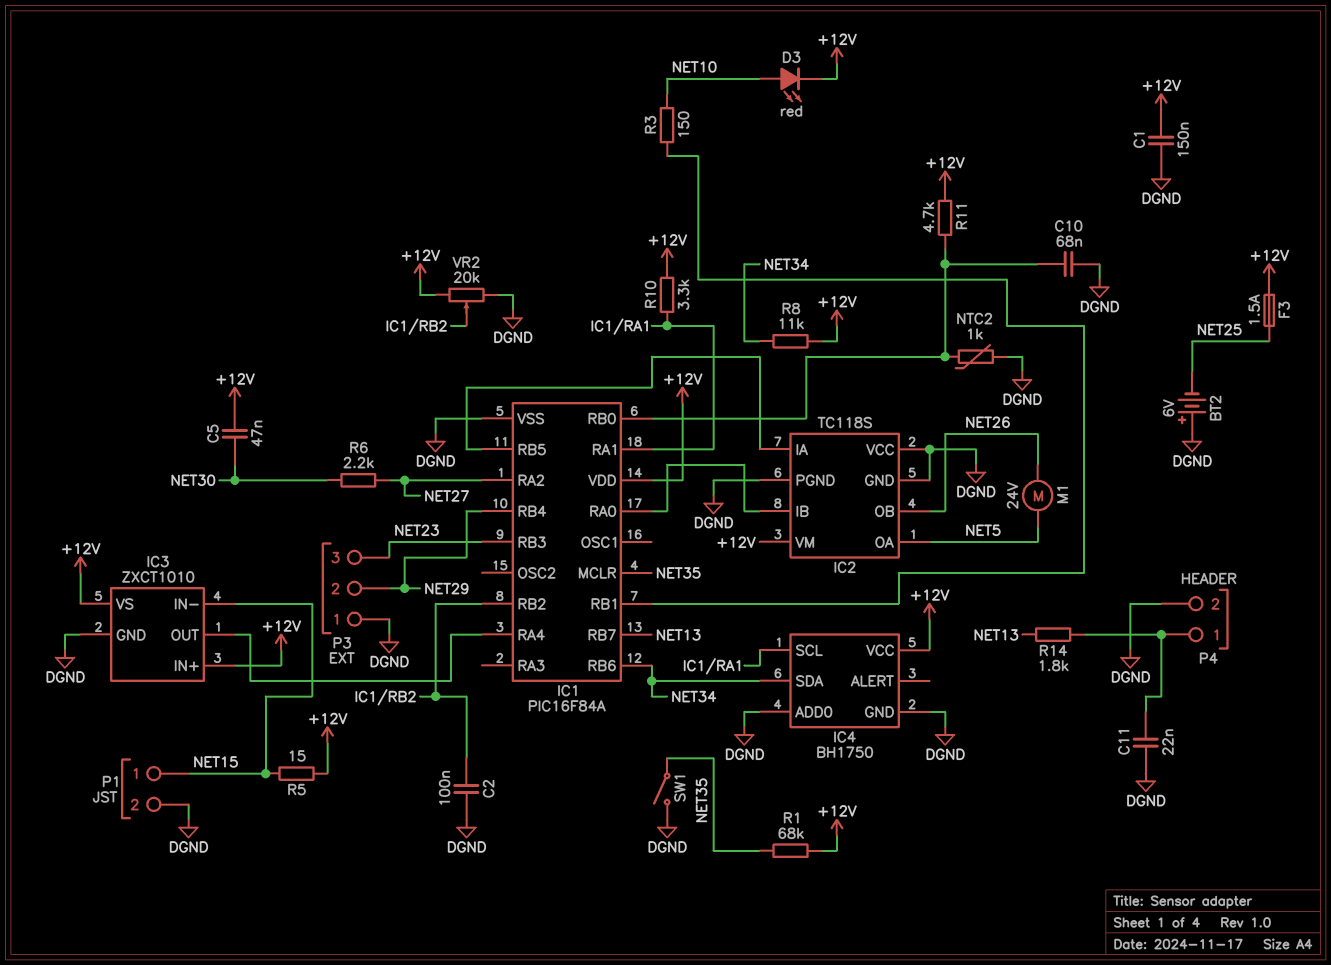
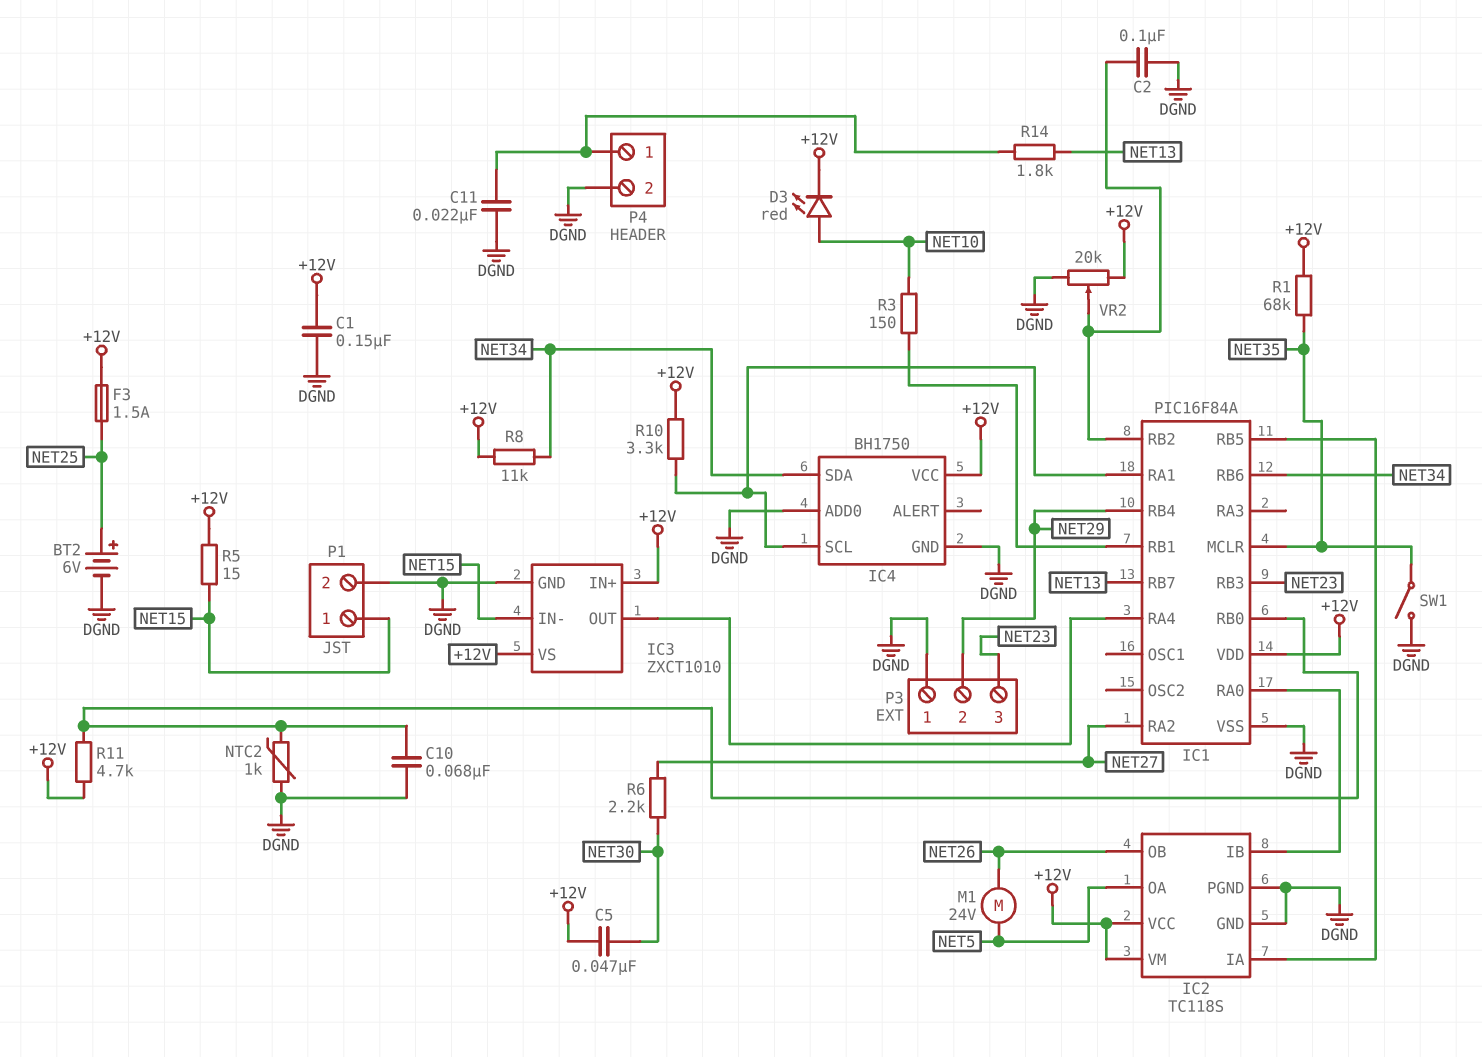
BT2: 6V (plus DGND, minus NET25) -> 6V (plus NET25, minus DGND)
IC2 pin VCC: DGND -> +12V

